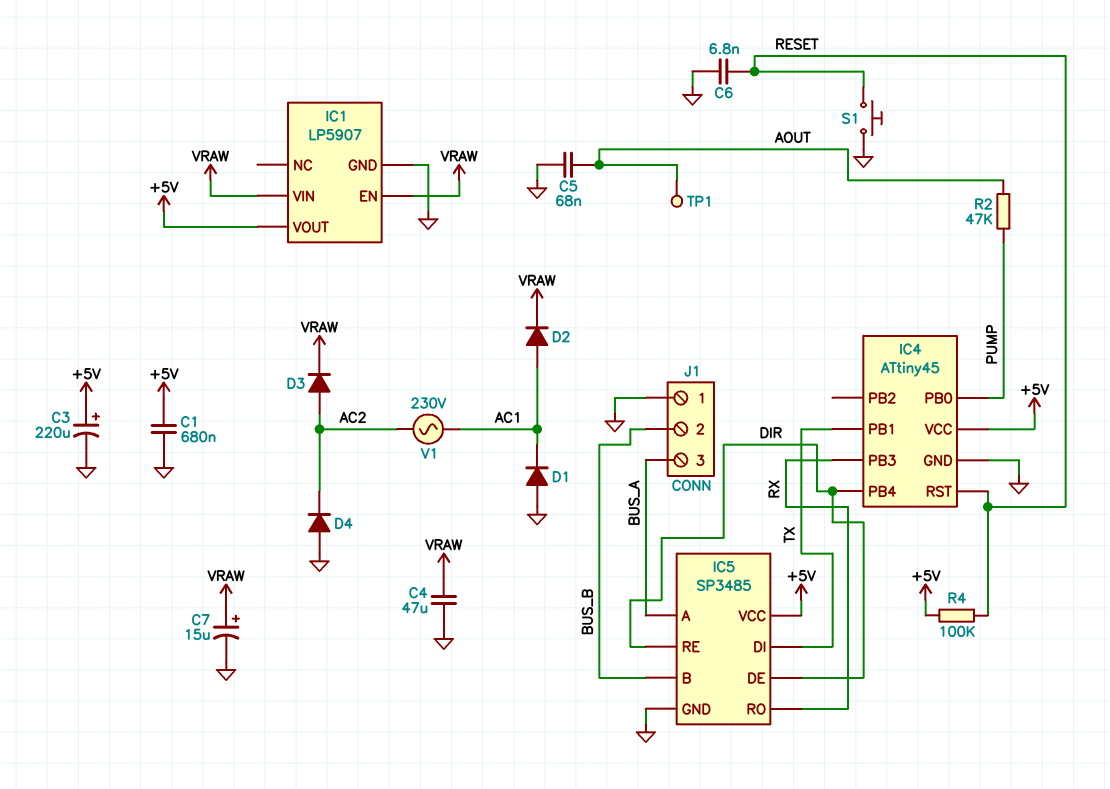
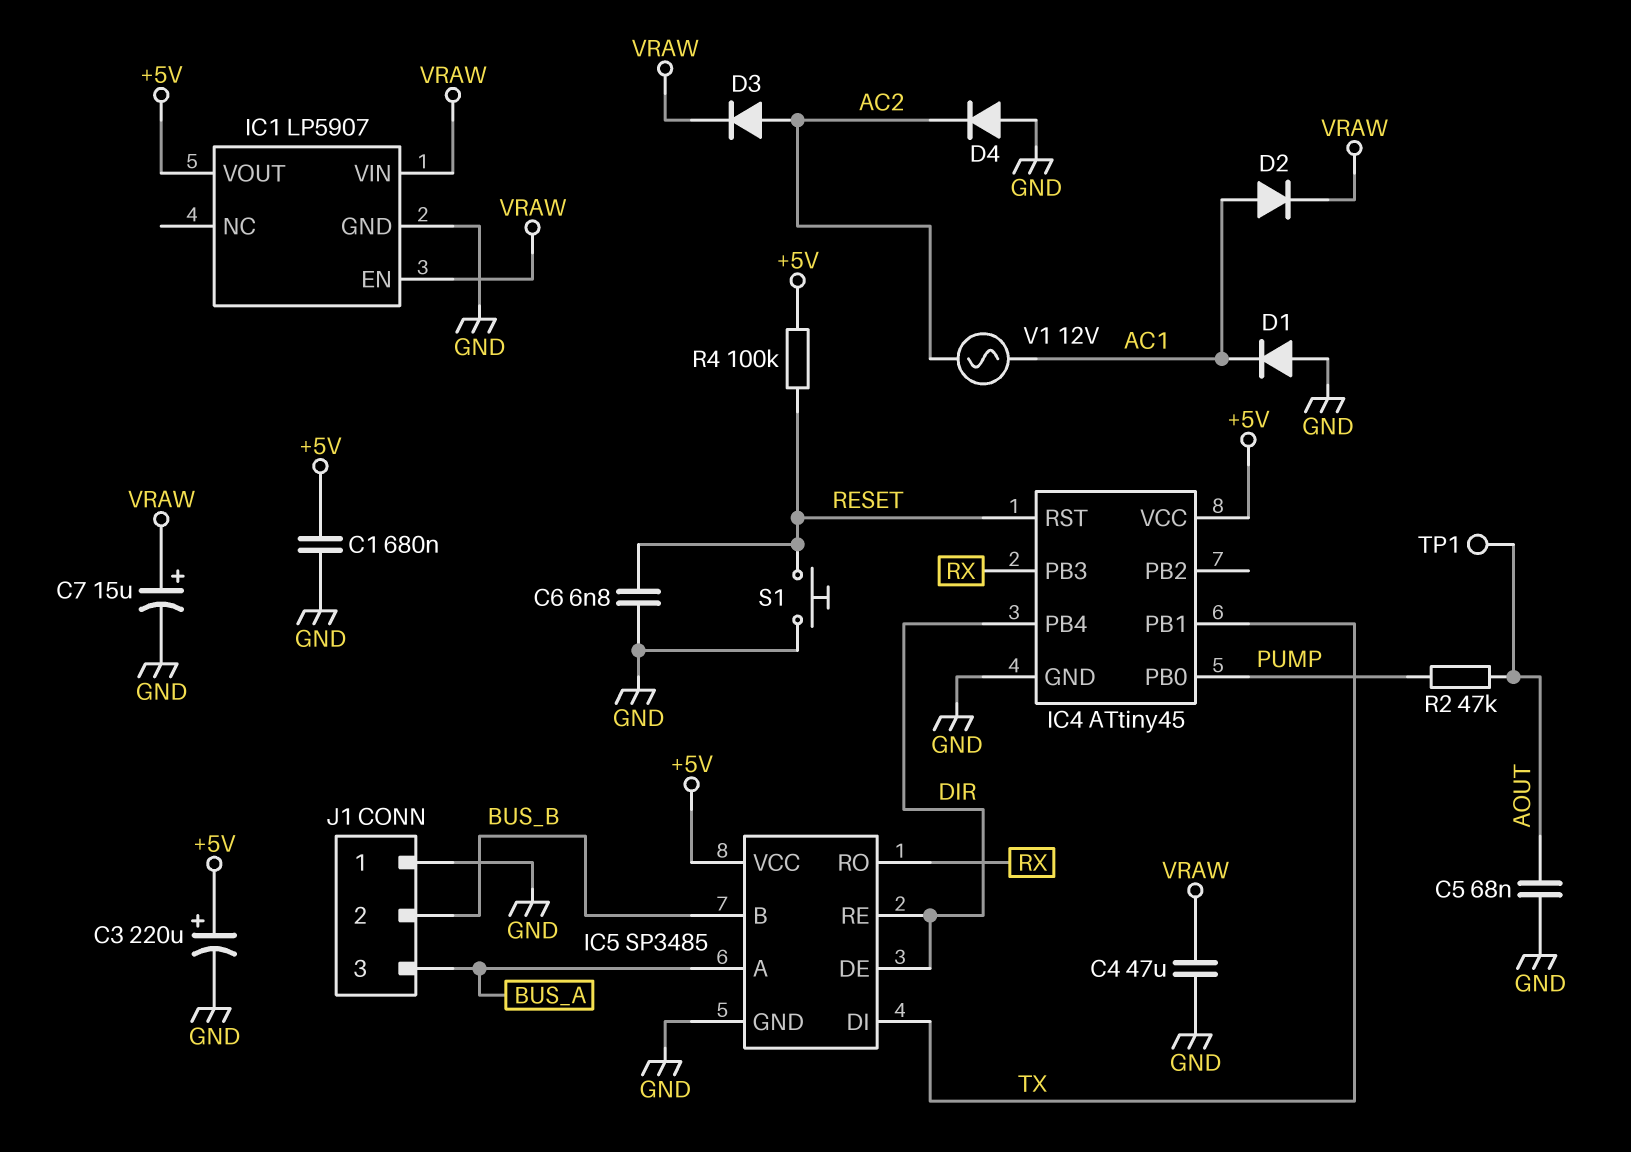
V1: AC 230V (AC1, AC2) -> AC 12V (AC1, AC2)

